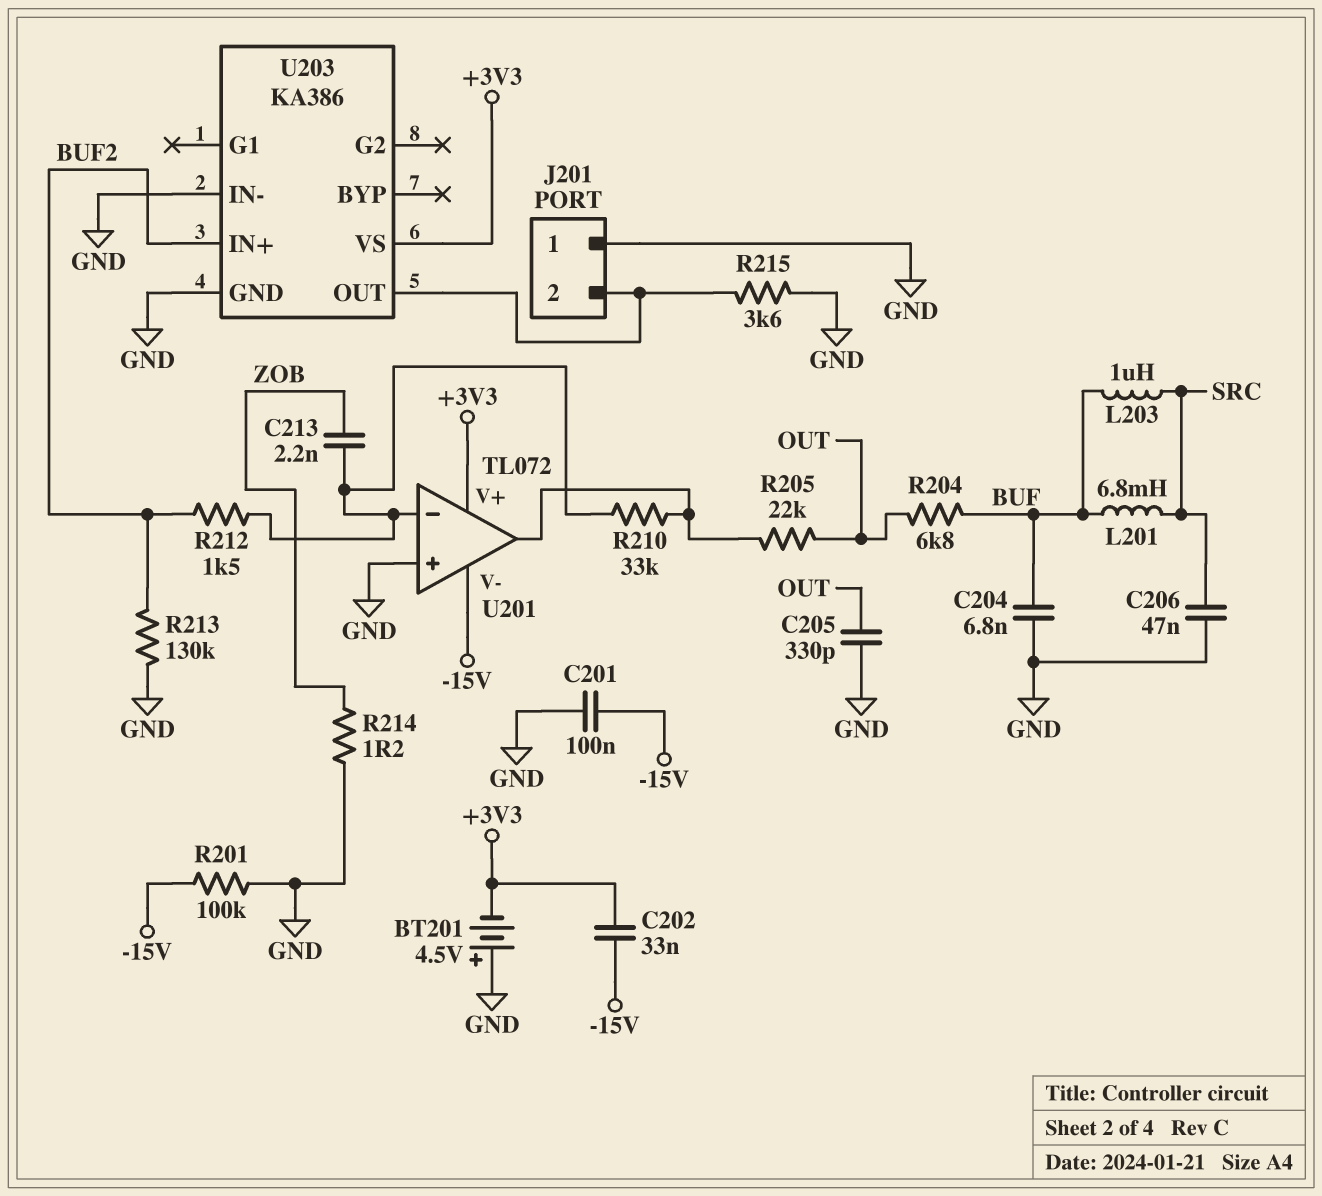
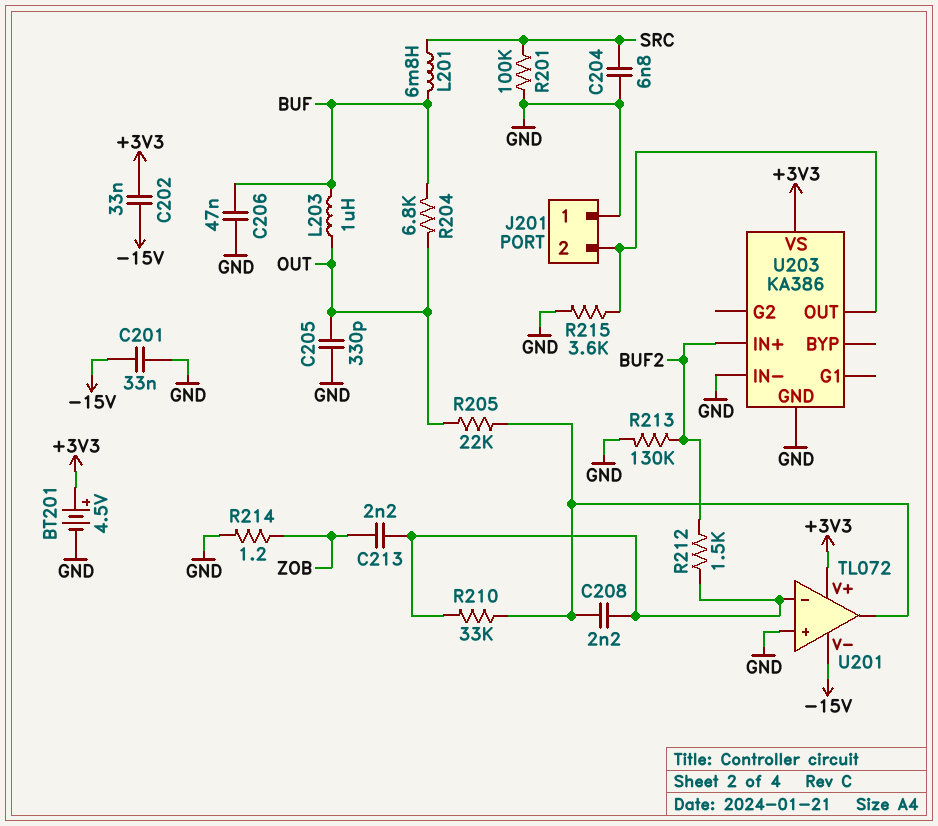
BT201: 4.5V (plus GND, minus +3V3) -> 4.5V (plus +3V3, minus GND)
C201: 100nF (-15V, GND) -> 33nF (-15V, GND)
C204: 6.8nF (BUF, GND) -> 6.8nF (GND, SRC)
C206: 47nF (GND, SRC) -> 47nF (BUF, GND)
C208: none -> 2.2nF (U201/in-, U201/out)
L203: 1uH (BUF, SRC) -> 1uH (BUF, OUT)
R201: 100k (-15V, GND) -> 100k (GND, SRC)

